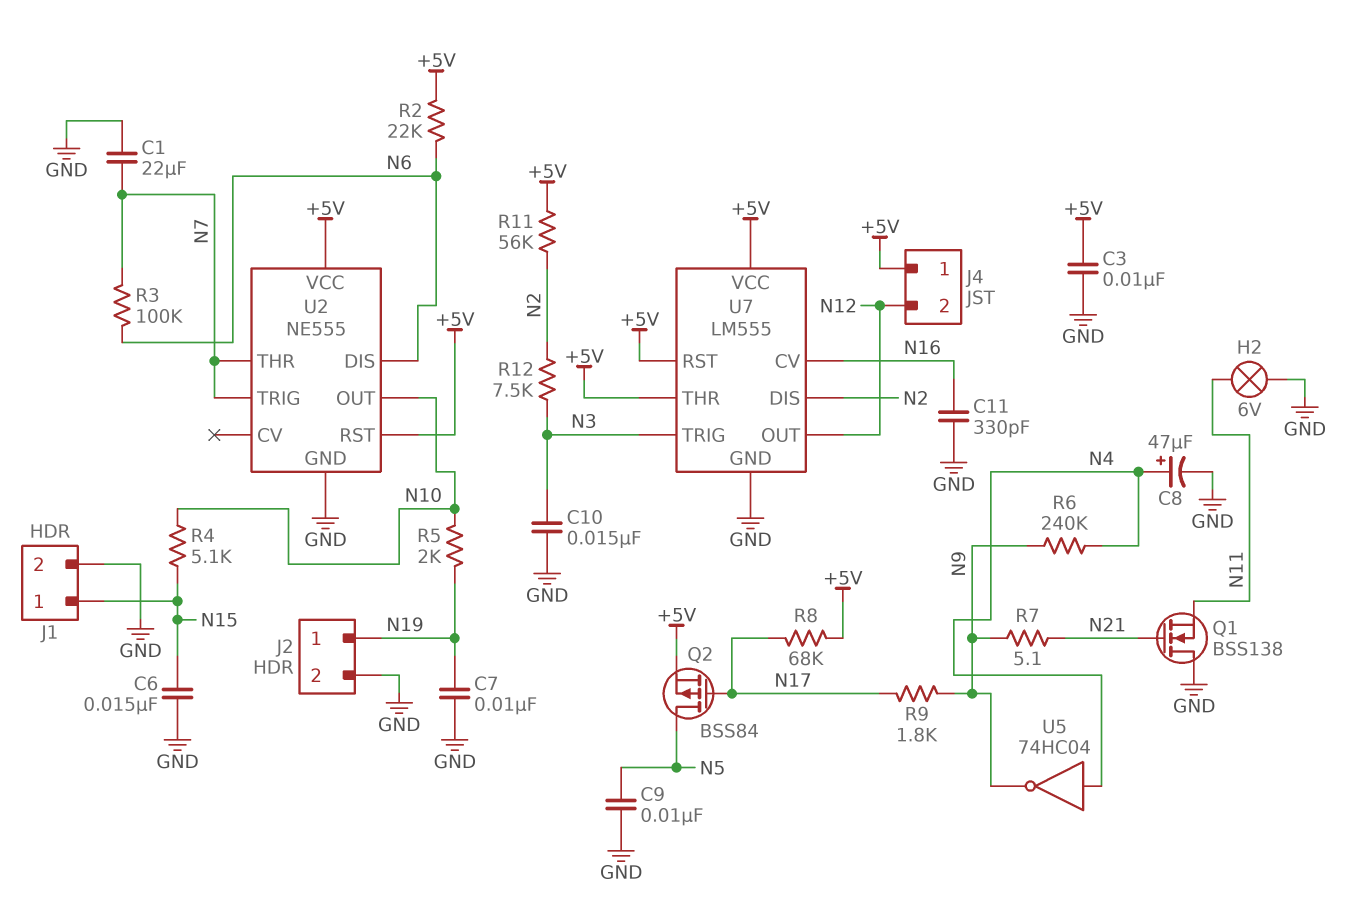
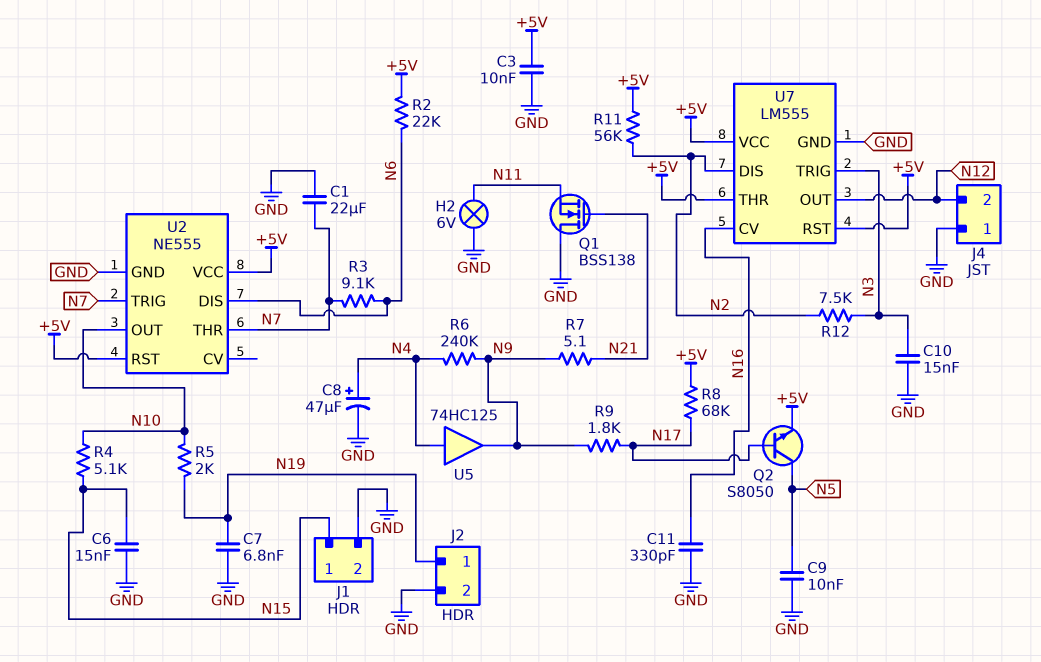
C7: 10nF (GND, N19) -> 6.8nF (GND, N19)
J4 pin 1: +5V -> GND
Q2: PMOS BSS84 (G N17, D N5, S +5V) -> NPN S8050 (B N17, C N5, E +5V)
R3: 100k (N6, N7) -> 9.1k (N6, N7)
U5: NOT 74HC04 (in N4, out N9) -> buffer 74HC125 (in N4, out N9)

